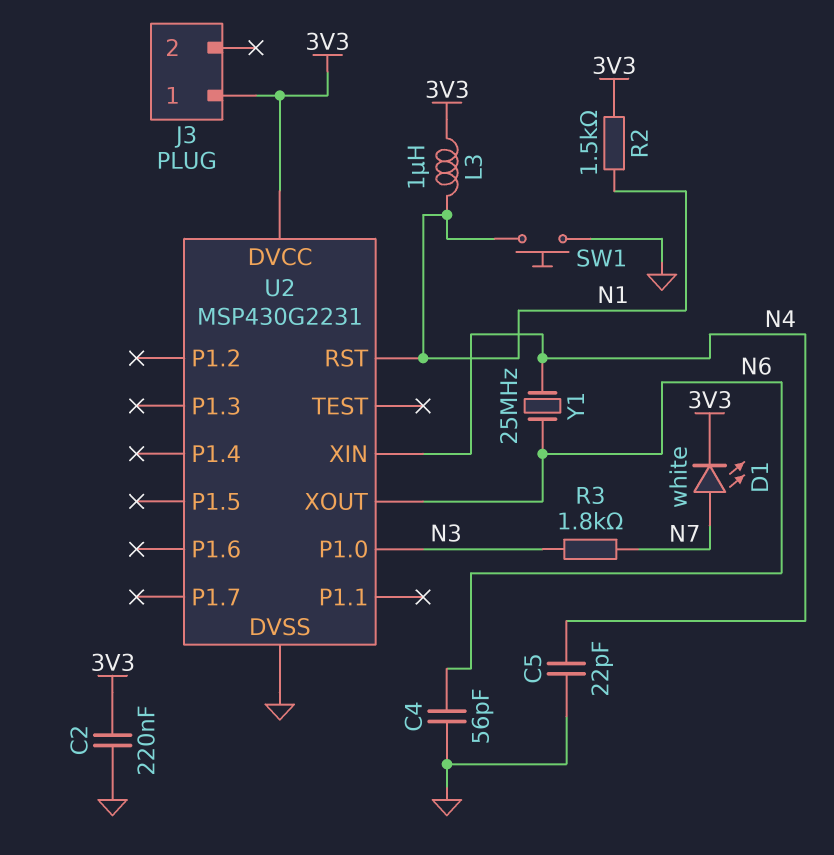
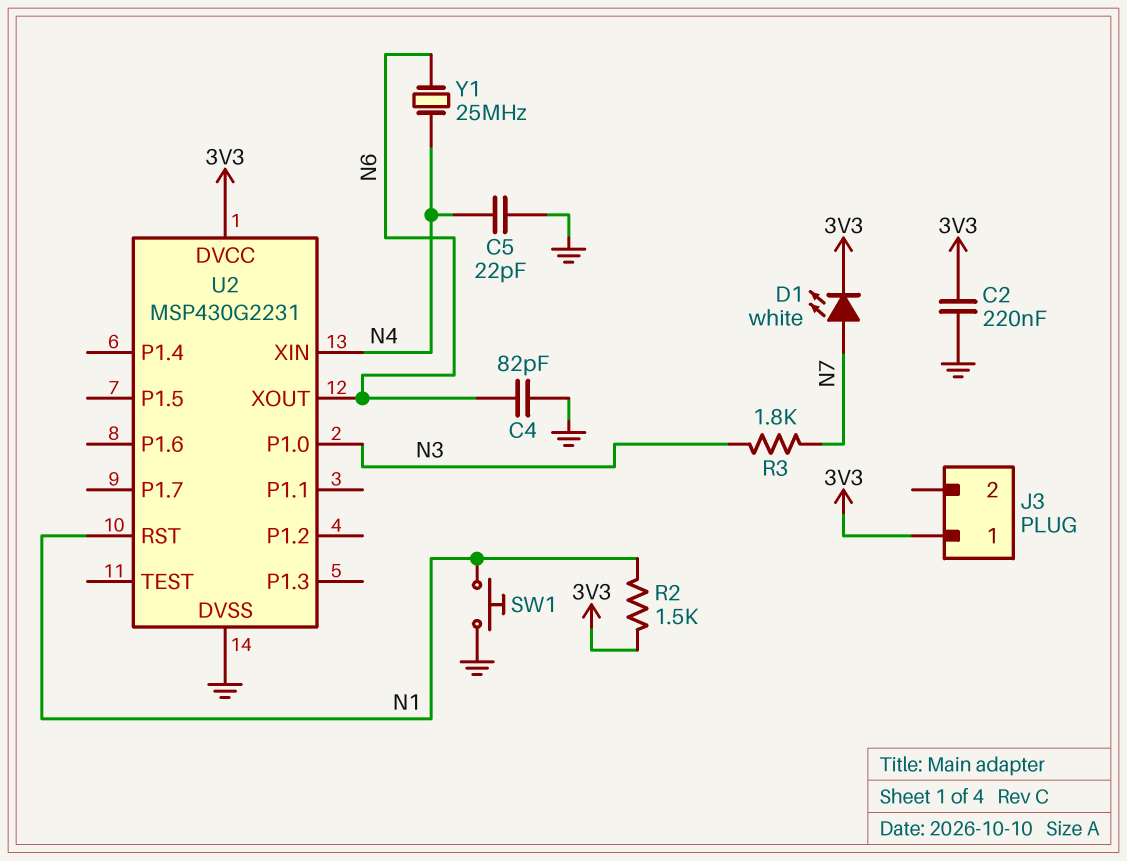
C4: 56pF (GND, N6) -> 82pF (GND, N6)
L3: 1uH (3V3, N1) -> none

